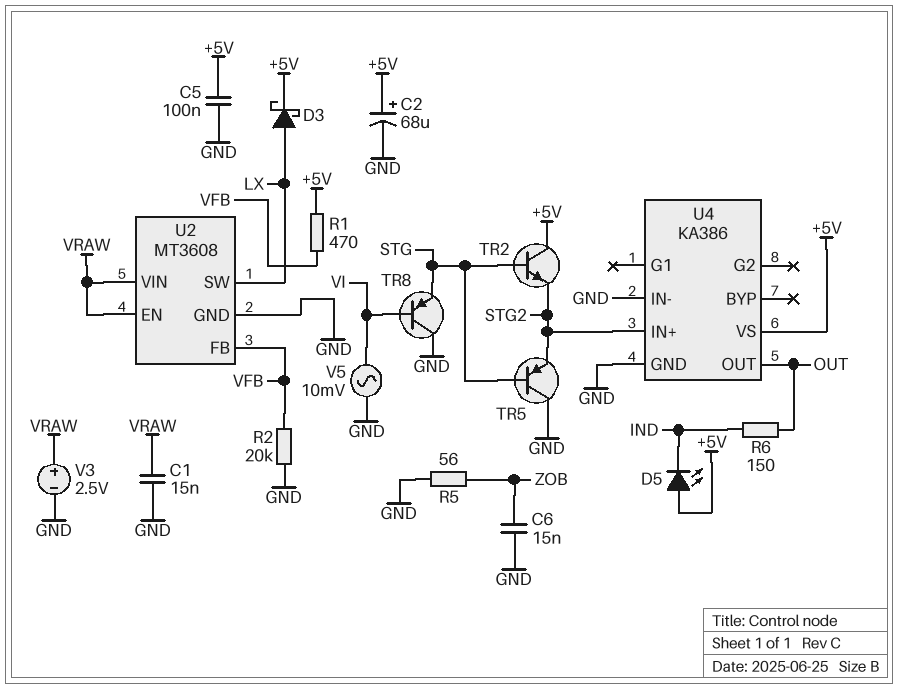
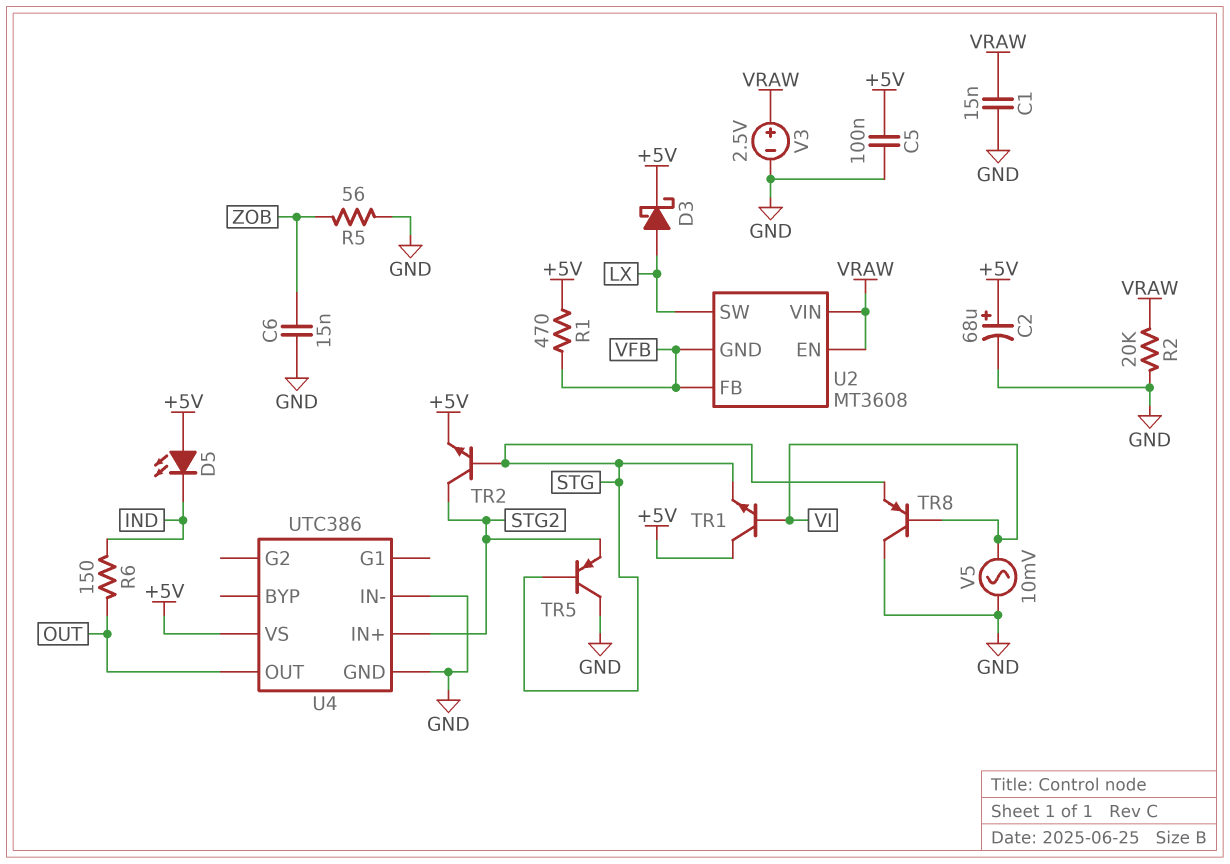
R2: 20k (GND, VFB) -> 20k (GND, VRAW)
TR1: none -> NPN (B VI, C +5V, E STG)
TR2: NPN (B STG, C +5V, E STG2) -> NPN (B STG, C STG2, E +5V)
U2 pin GND: GND -> VFB
U4: KA386 -> UTC386

